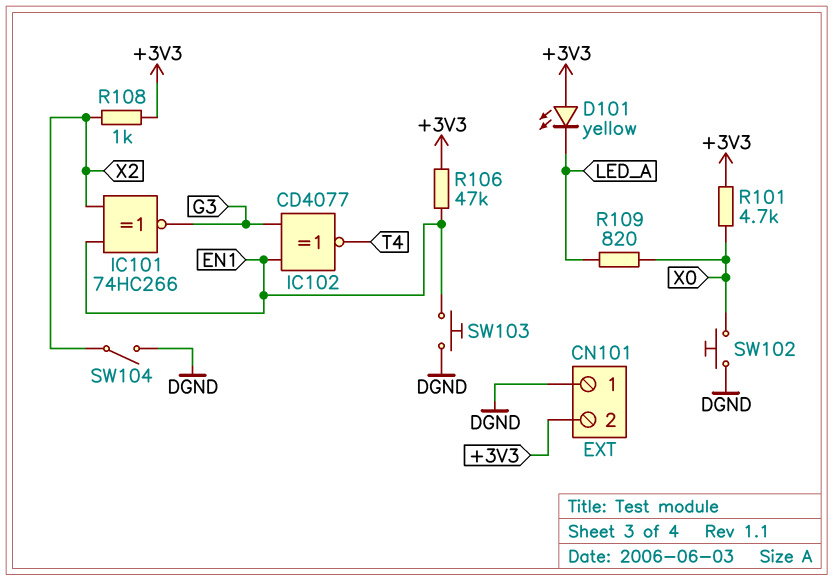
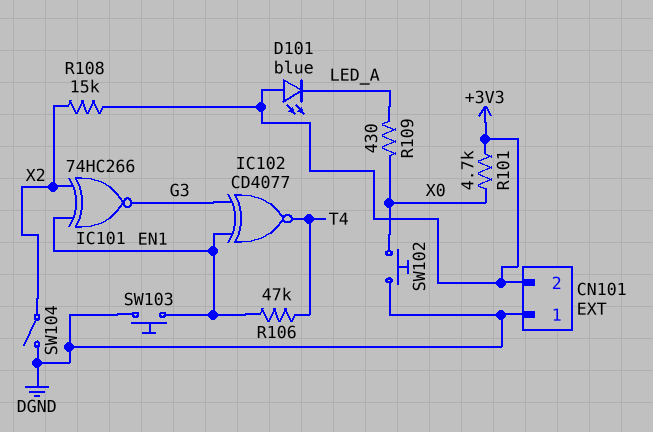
D101: LED yellow (A +3V3, K LED_A) -> LED blue (A +3V3, K LED_A)
R106: 47k (+3V3, EN1) -> 47k (EN1, T4)
R108: 1k (+3V3, X2) -> 15k (+3V3, X2)
R109: 820 (LED_A, X0) -> 430 (LED_A, X0)

